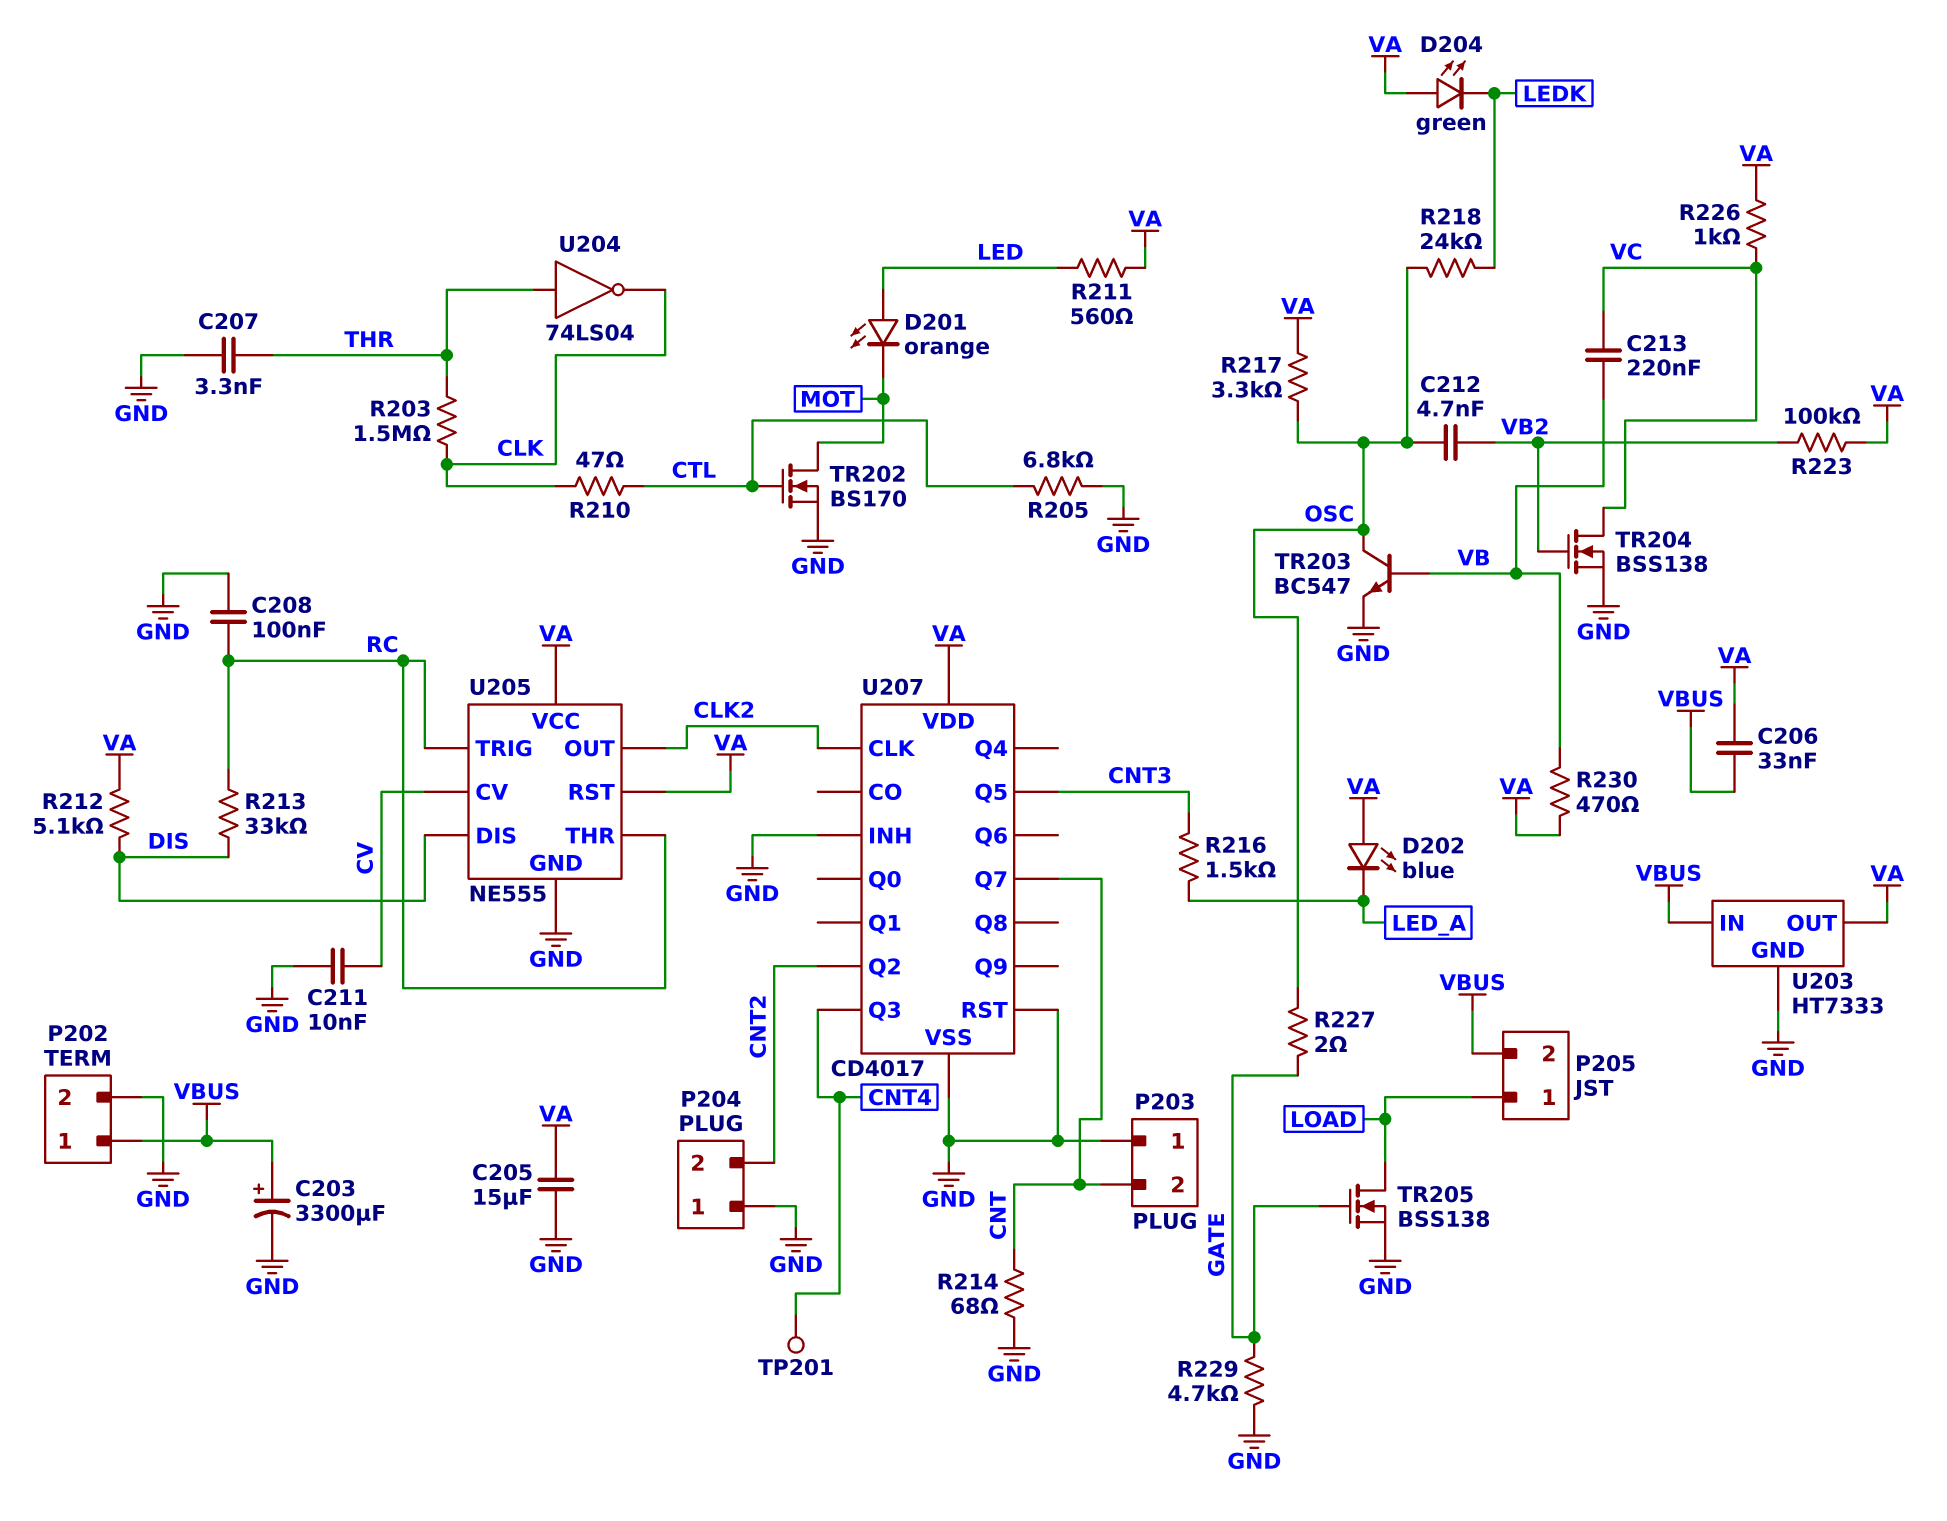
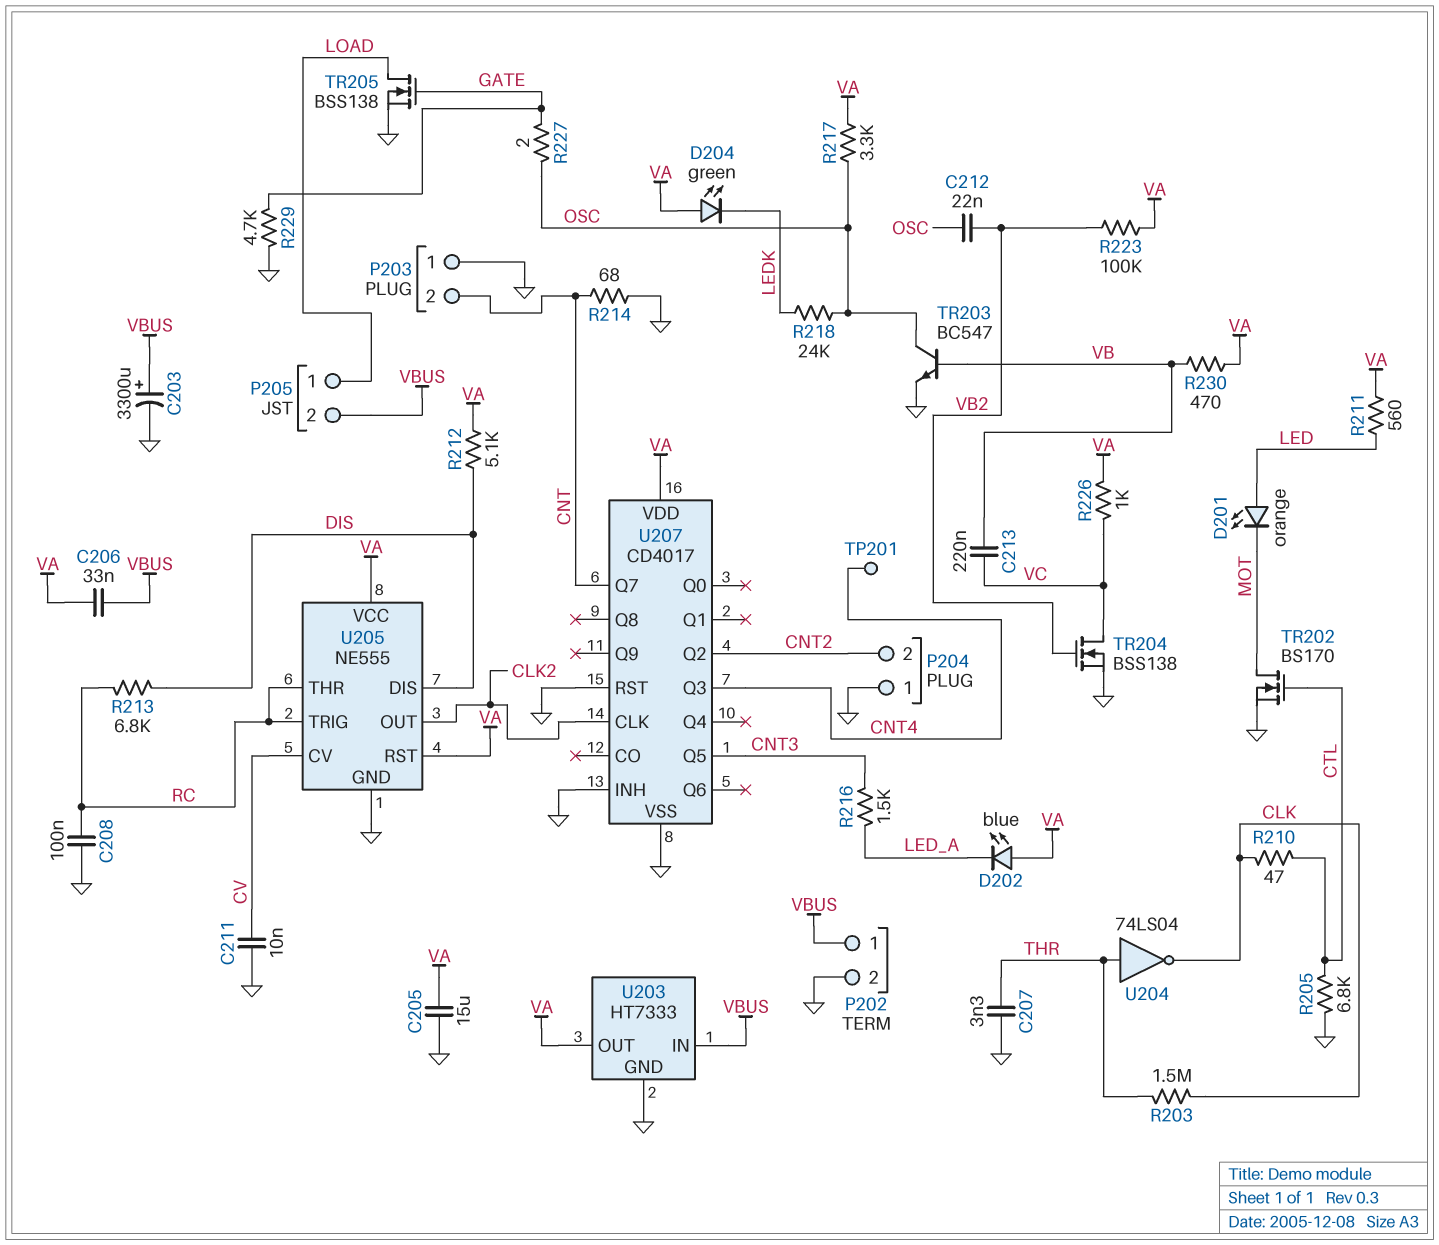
C212: 4.7nF (OSC, VB2) -> 22nF (OSC, VB2)
R213: 33k (DIS, RC) -> 6.8k (DIS, RC)

